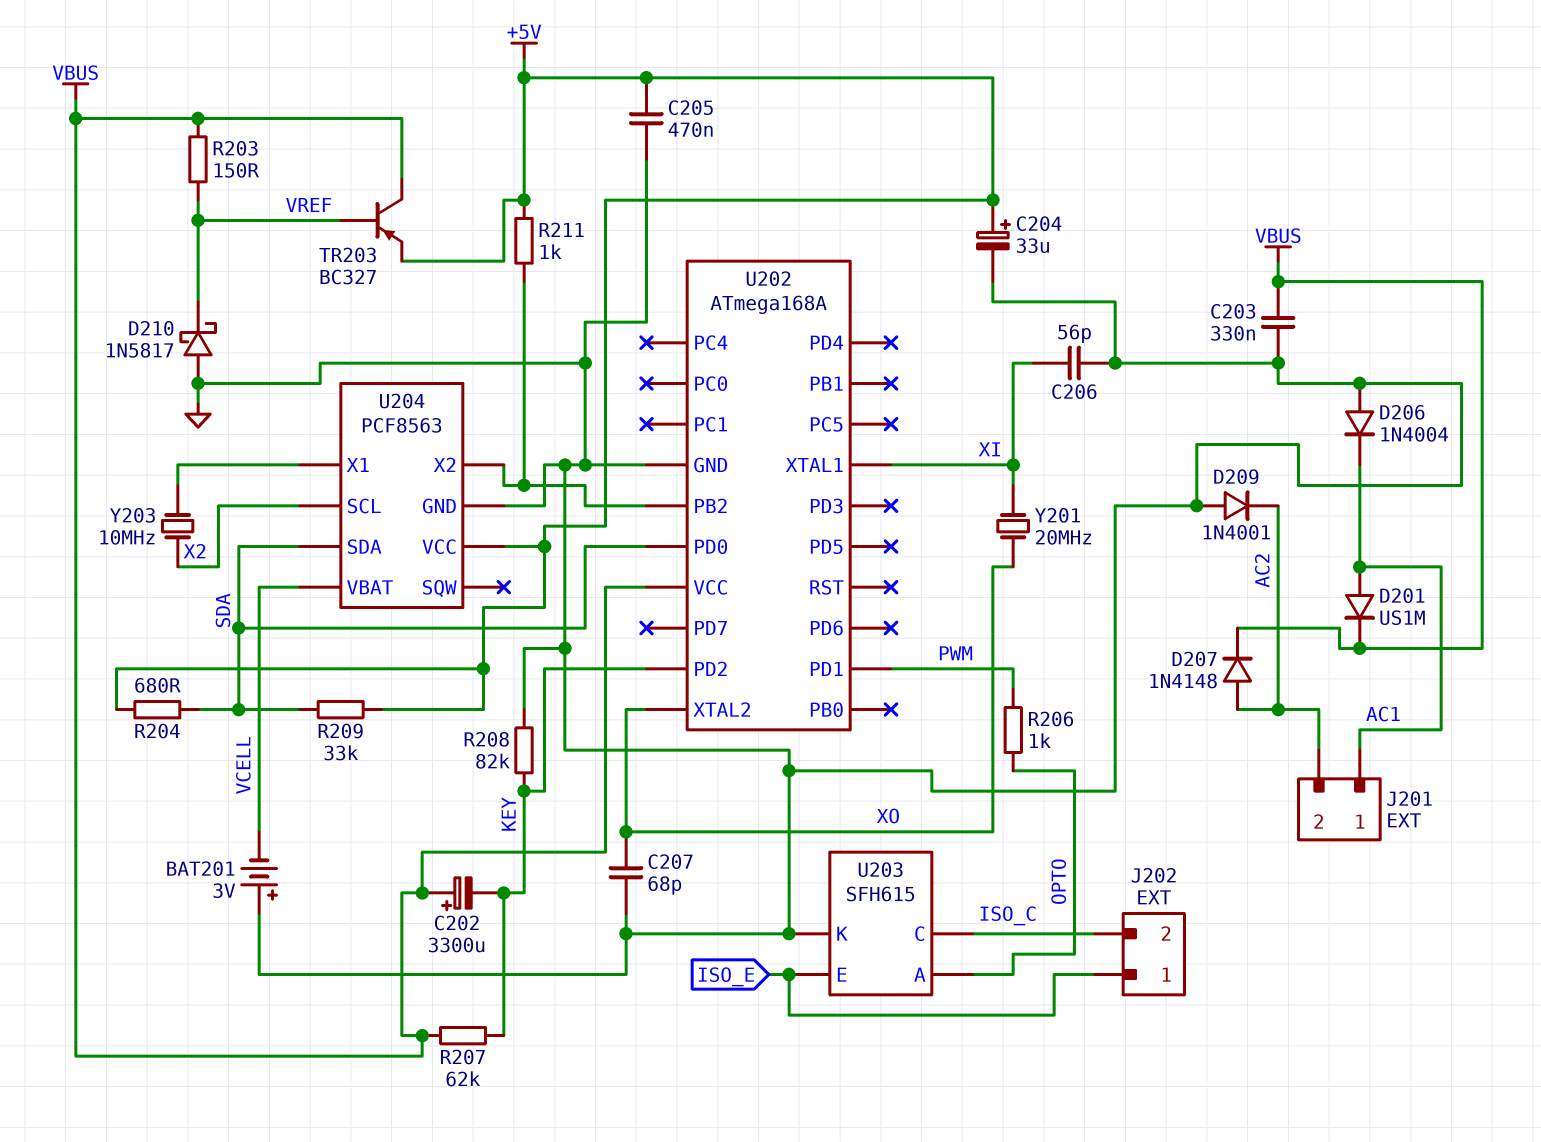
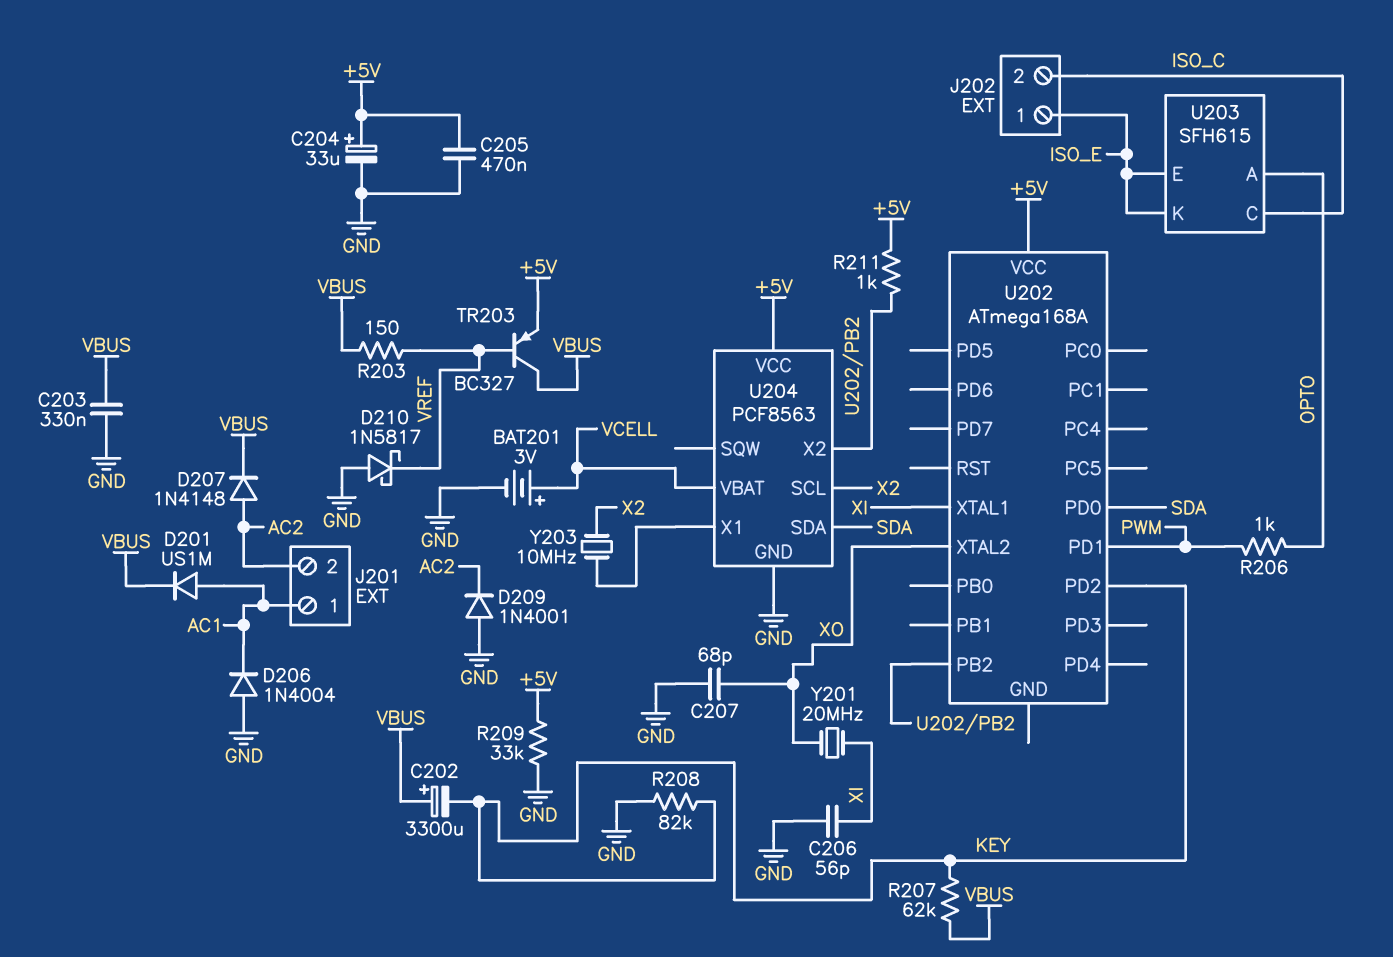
BAT201: 3V (plus GND, minus VCELL) -> 3V (plus VCELL, minus GND)
R204: 680 (+5V, SDA) -> none
R209: 33k (+5V, SDA) -> 33k (+5V, GND)
U202 pin GND: GND -> none
U202 pin VCC: VBUS -> +5V
U203 pin K: GND -> ISO_E

